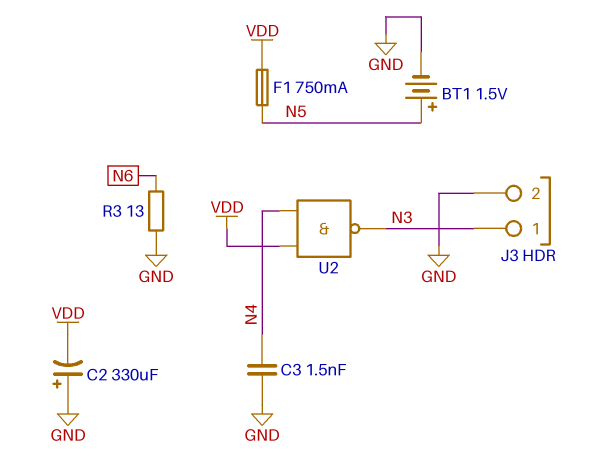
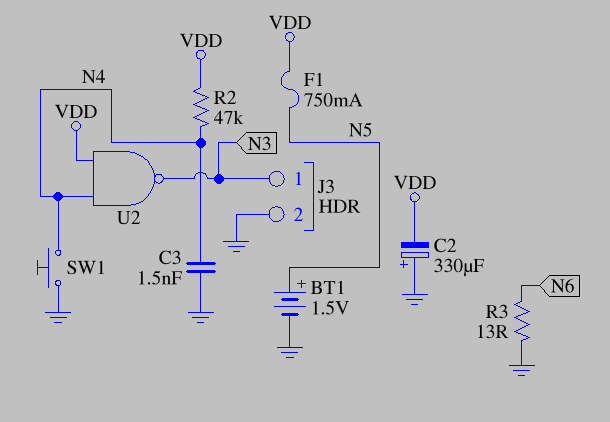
R2: none -> 47k (N4, VDD)
SW1: none -> button (GND, N4)

